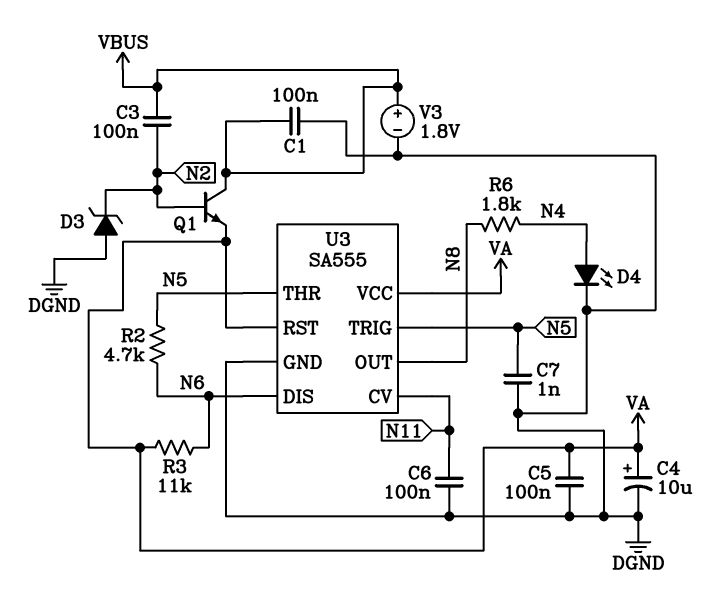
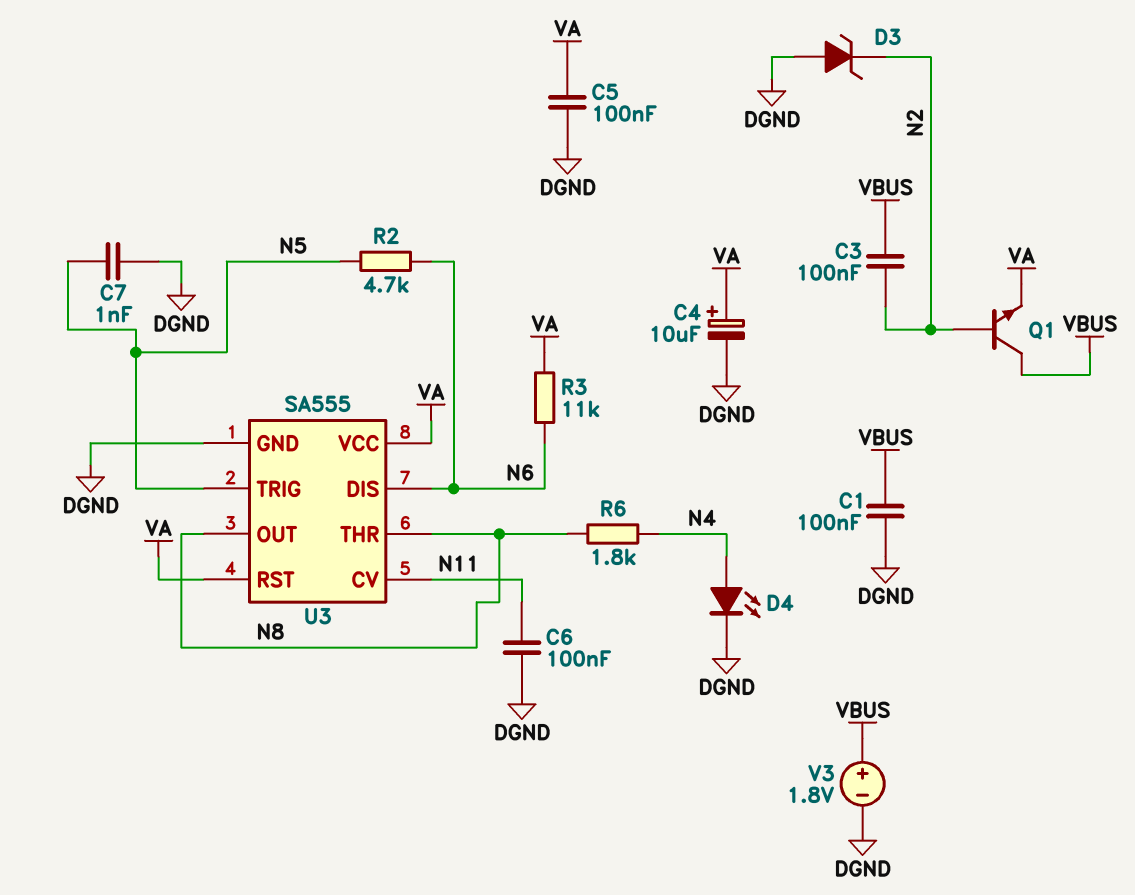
U3 pin THR: N5 -> N8

